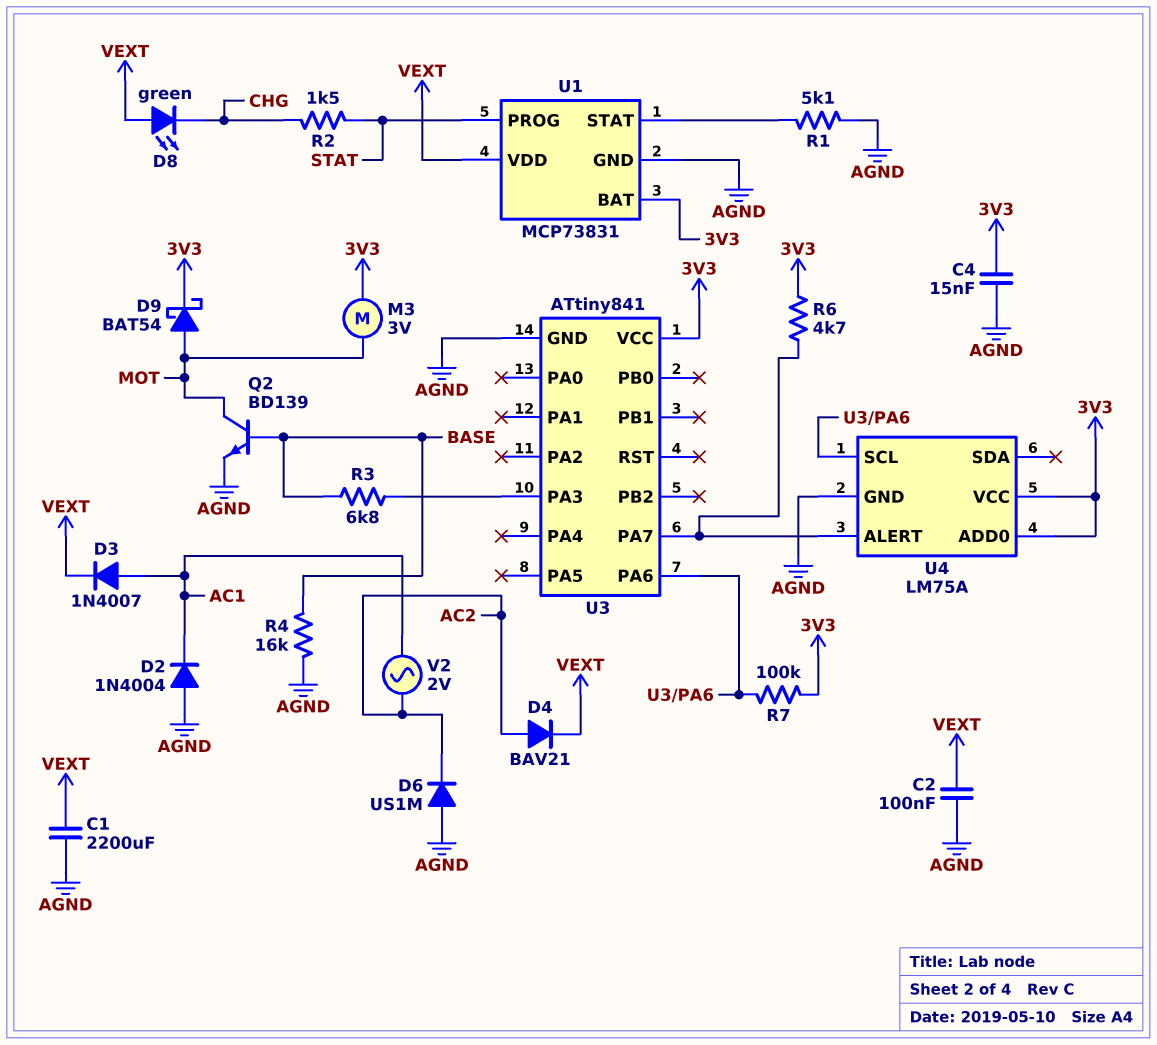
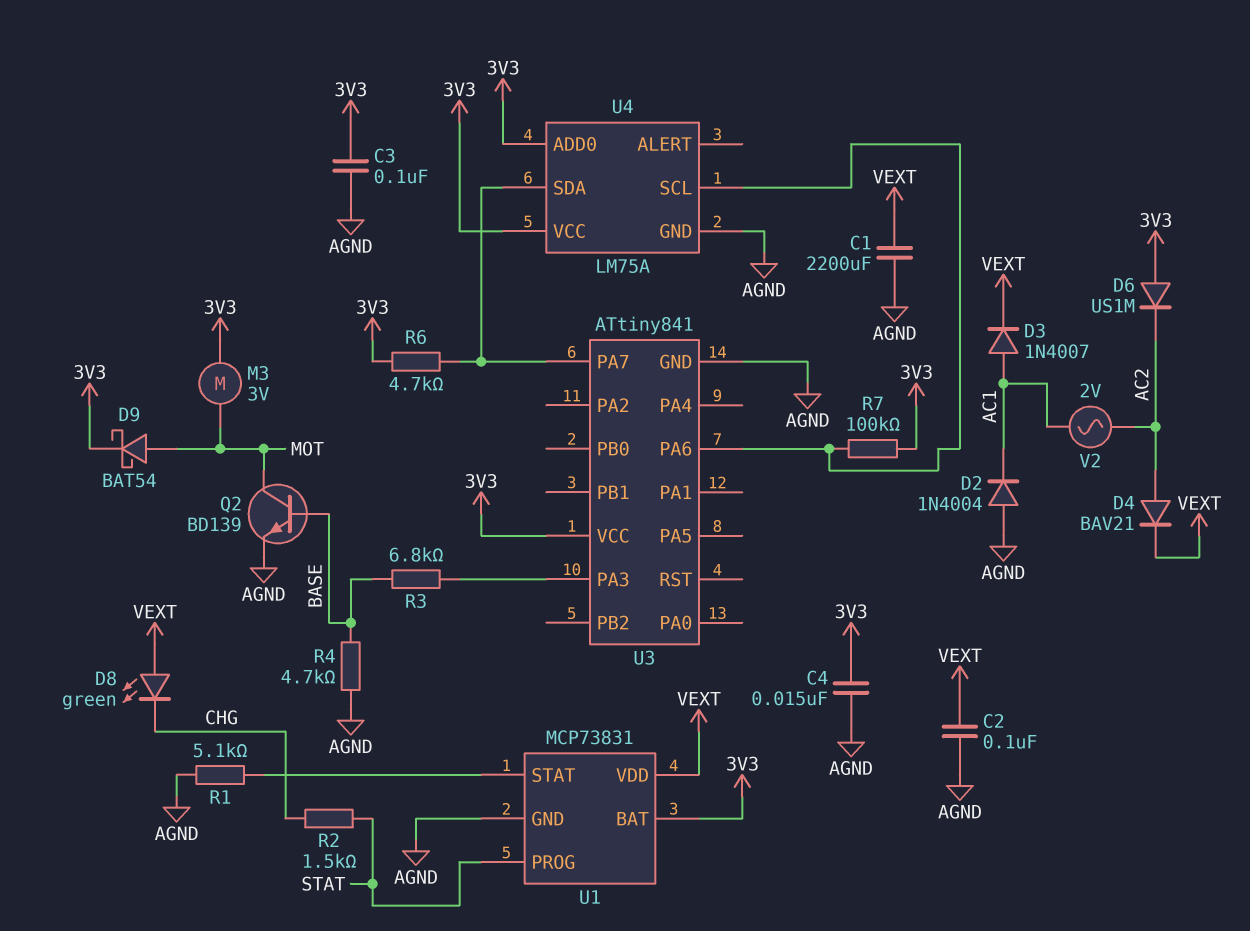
C3: none -> 100nF (3V3, AGND)
D6: diode US1M (A AGND, K AC2) -> diode US1M (A 3V3, K AC2)
R4: 16k (AGND, BASE) -> 4.7k (AGND, BASE)
U4 pin ALERT: U3/PA7 -> none
U4 pin SDA: none -> U3/PA7

